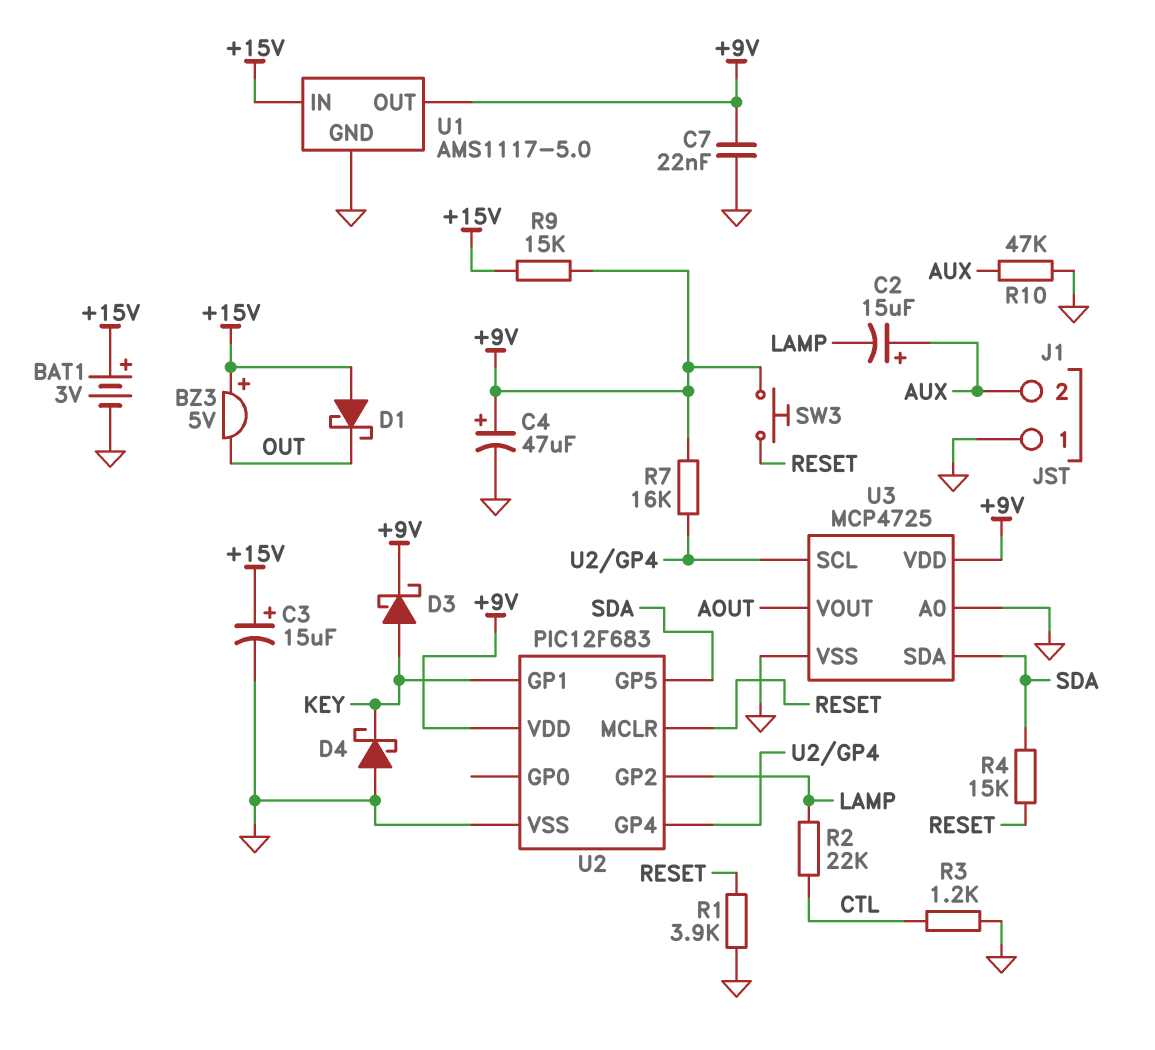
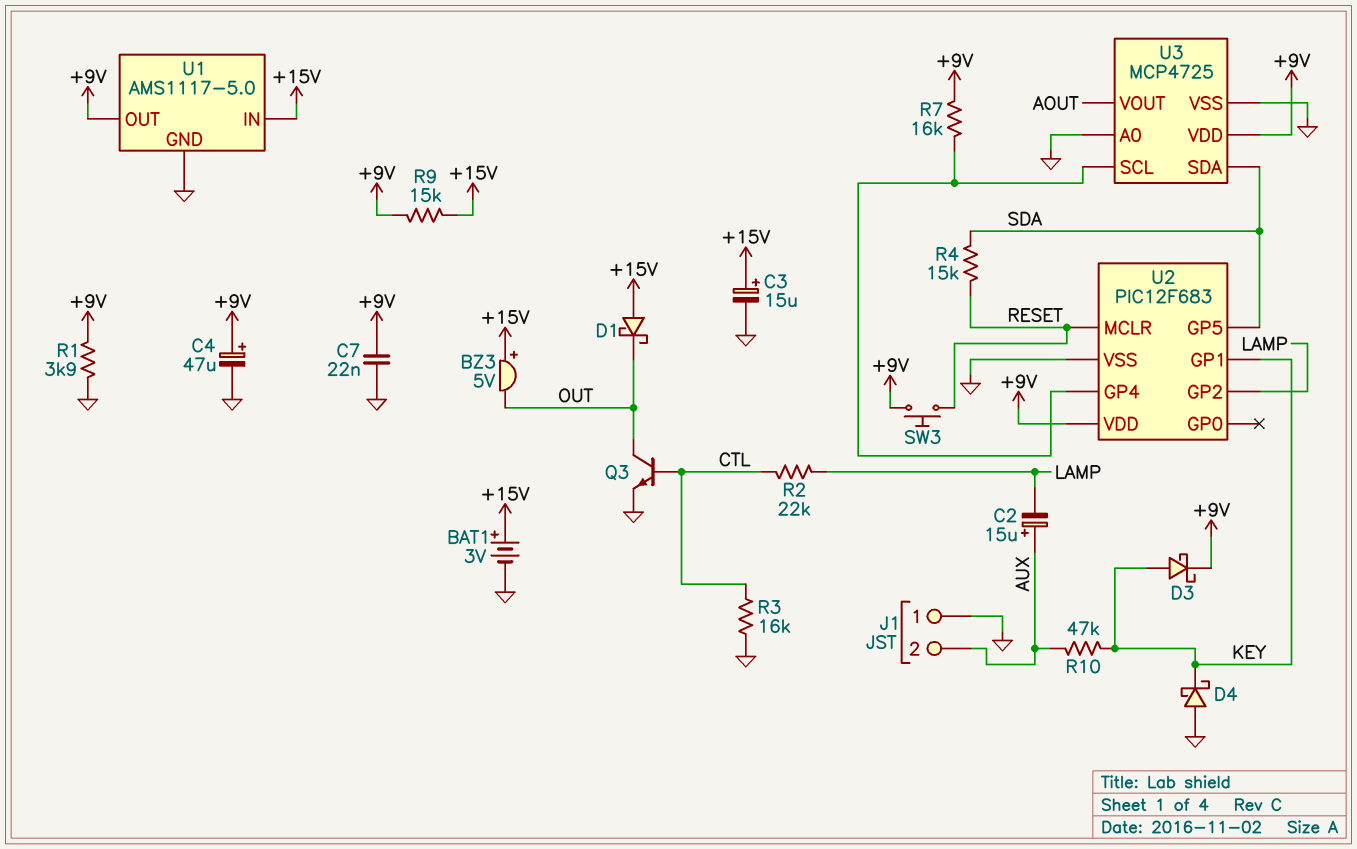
Q3: none -> NPN (B CTL, C OUT, E GND)
R1: 3.9k (GND, RESET) -> 3.9k (+9V, GND)
R3: 1.2k (CTL, GND) -> 16k (CTL, GND)
R10: 47k (AUX, GND) -> 47k (AUX, KEY)

